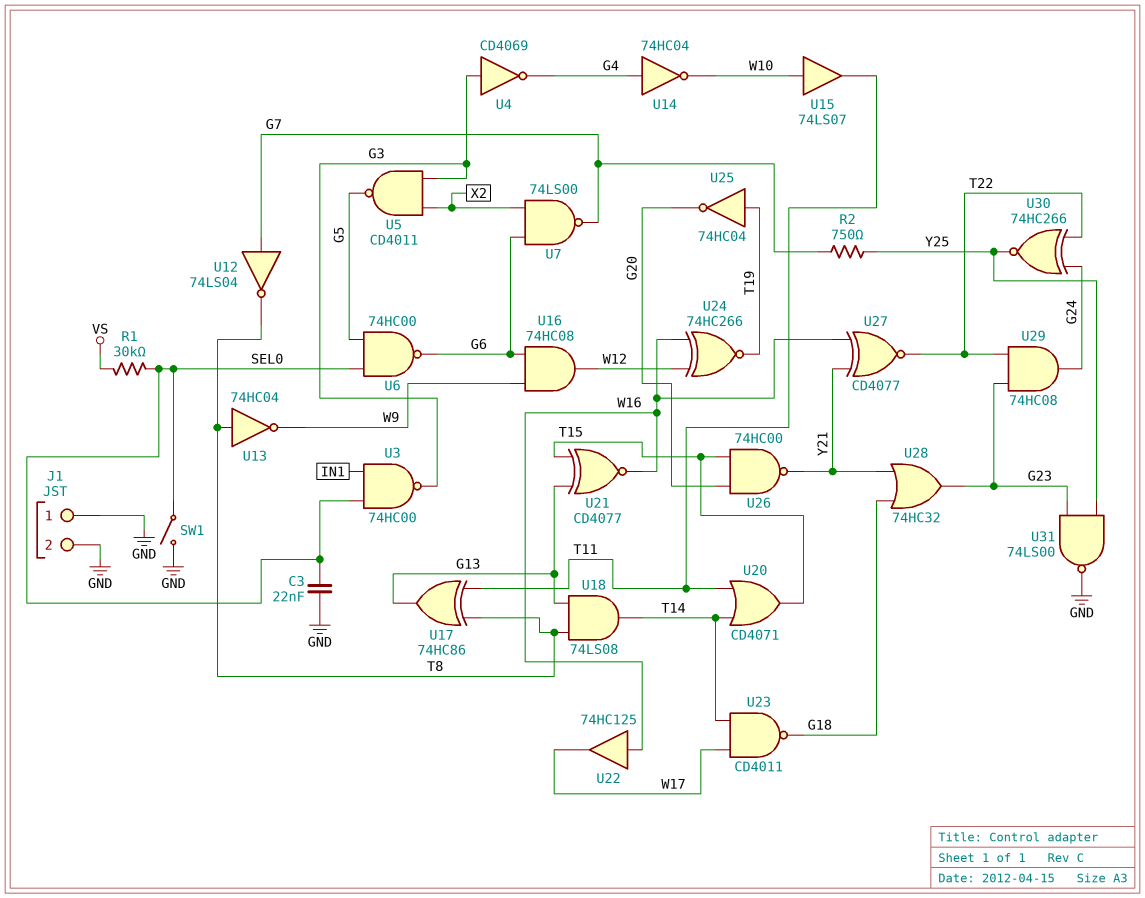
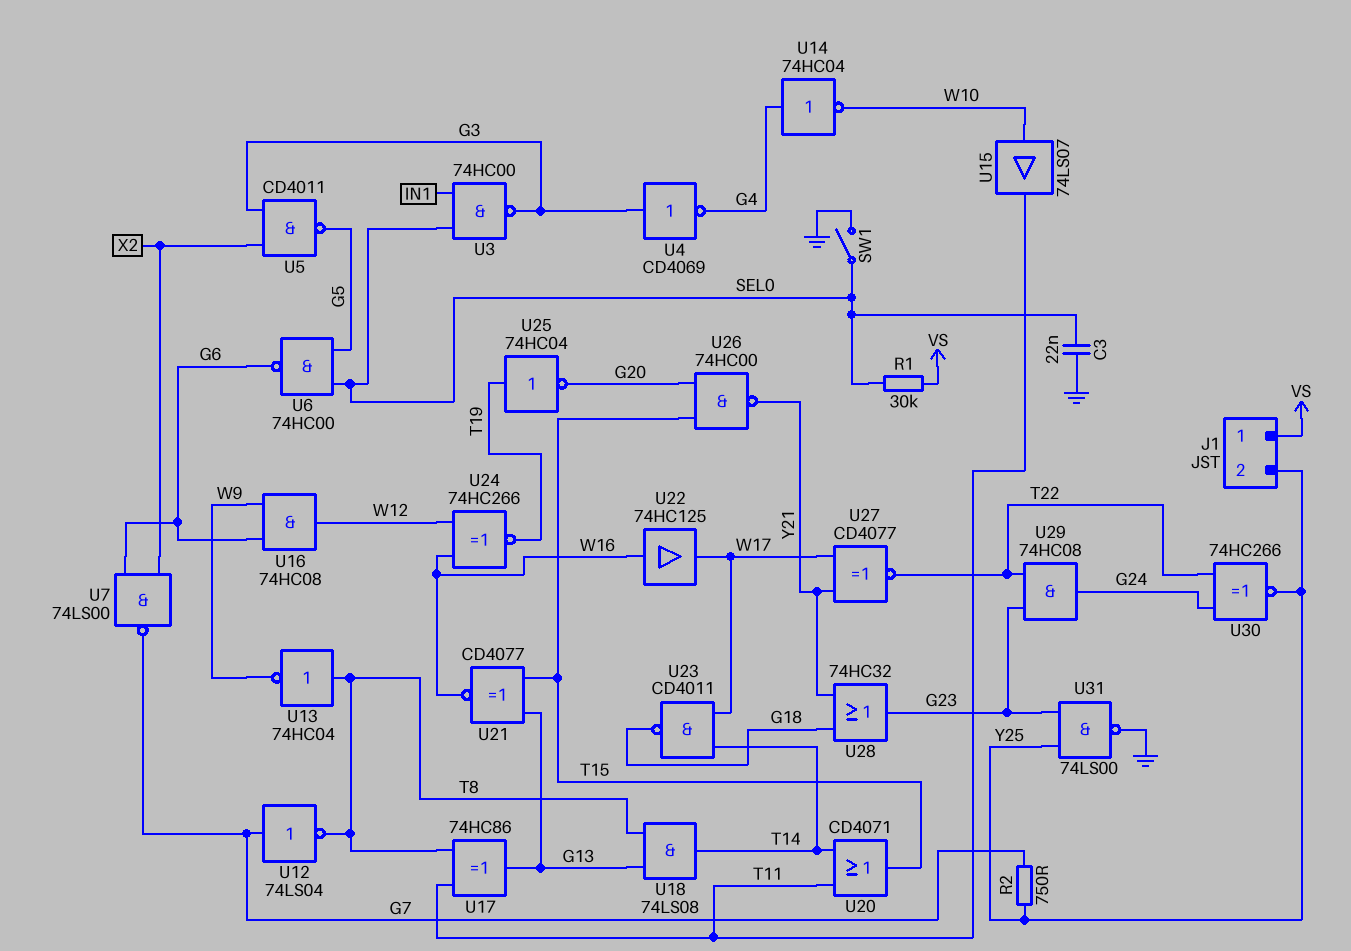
J1 pin 1: GND -> VS
J1 pin 2: GND -> Y25
U27: XNOR CD4077 (in W16, in Y21, out T22) -> XNOR CD4077 (in W17, in Y21, out T22)

